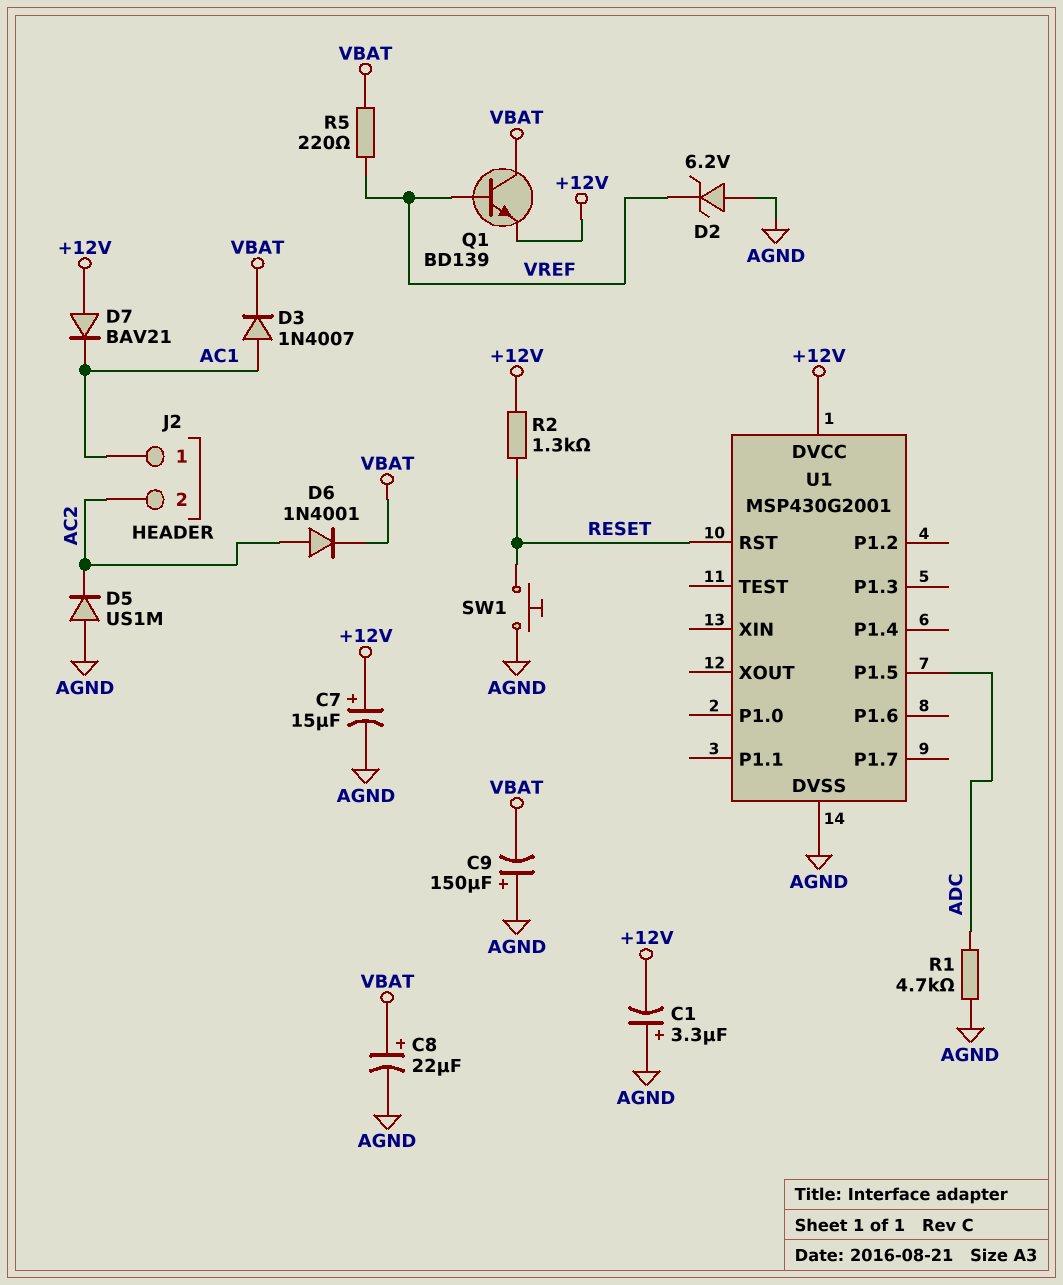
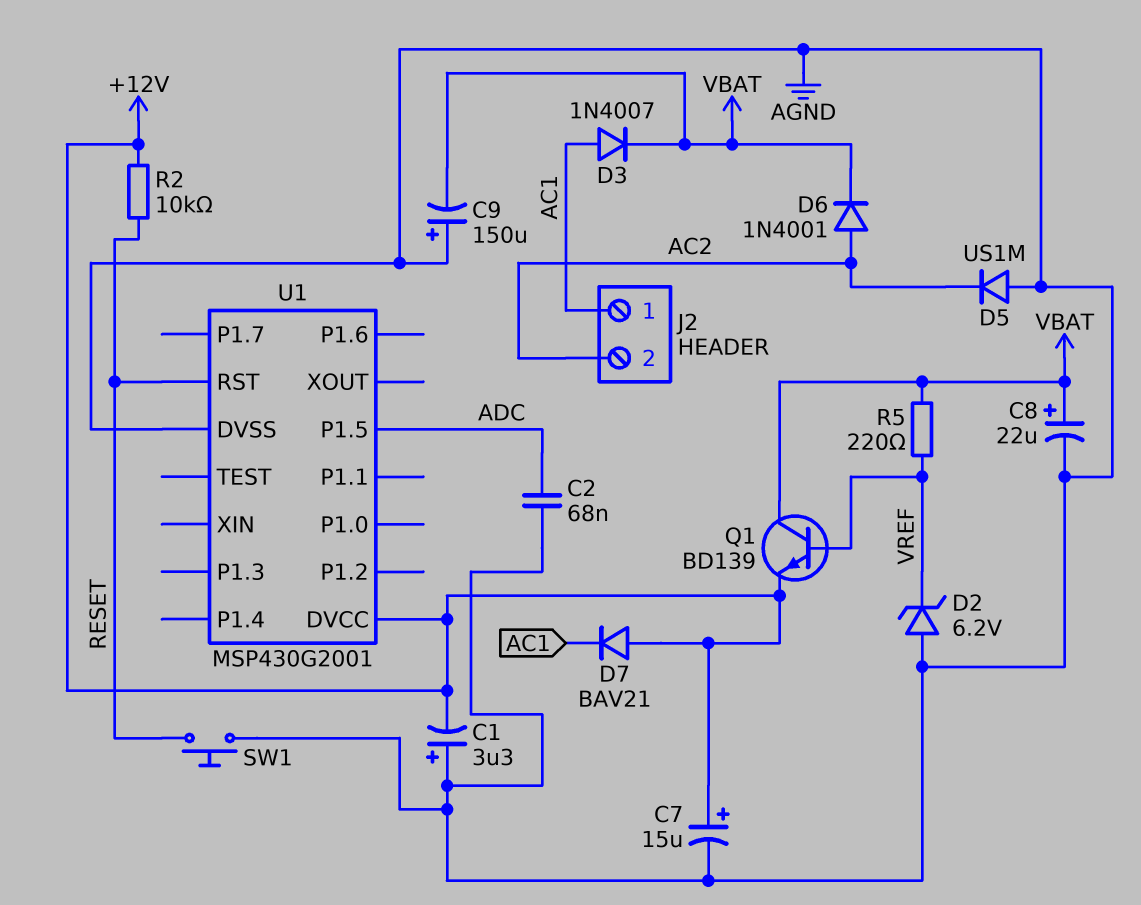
C2: none -> 68nF (ADC, AGND)
R1: 4.7k (ADC, AGND) -> none
R2: 1.3k (+12V, RESET) -> 10k (+12V, RESET)

